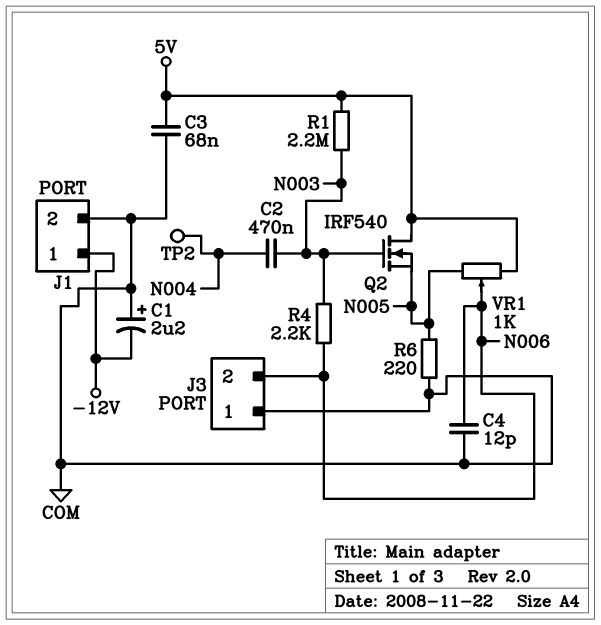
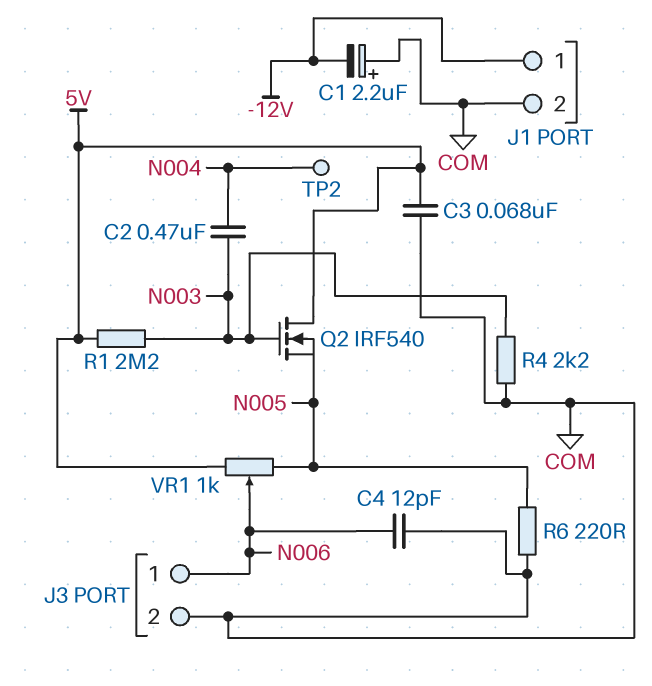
J3 pin 1: COM -> N006
J3 pin 2: N006 -> COM
R4: 2.2k (N003, N006) -> 2.2k (COM, N003)

